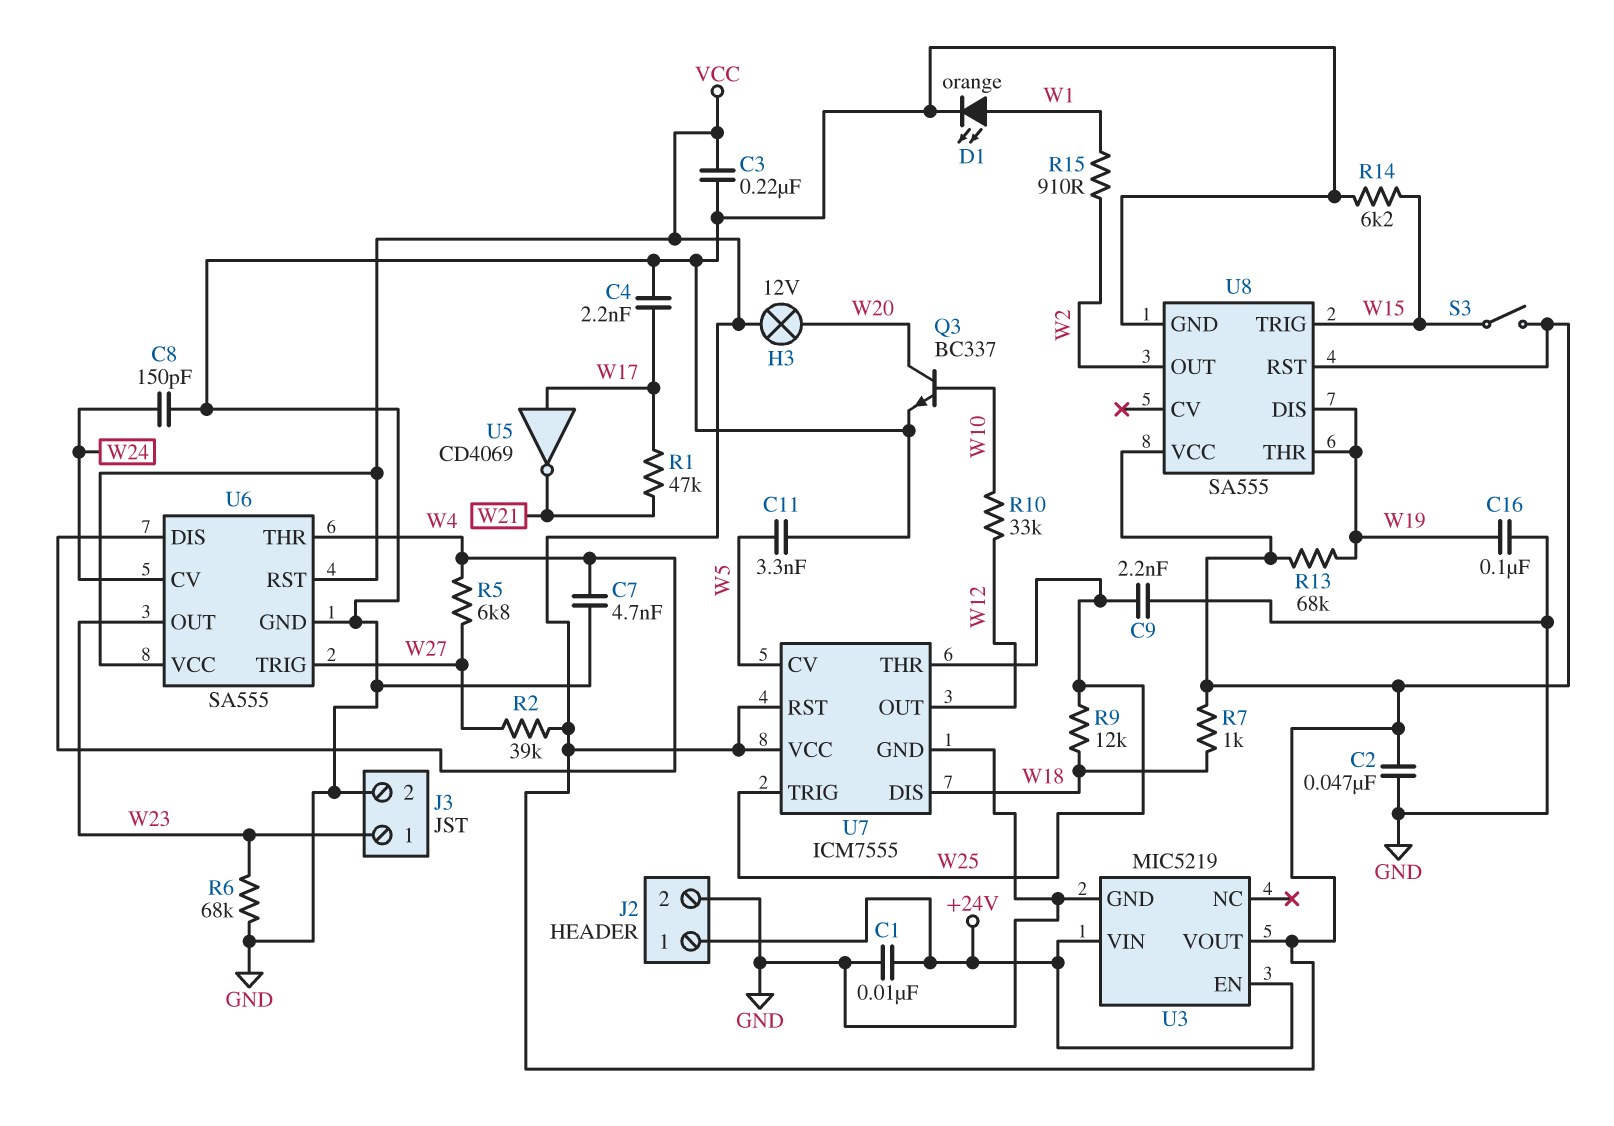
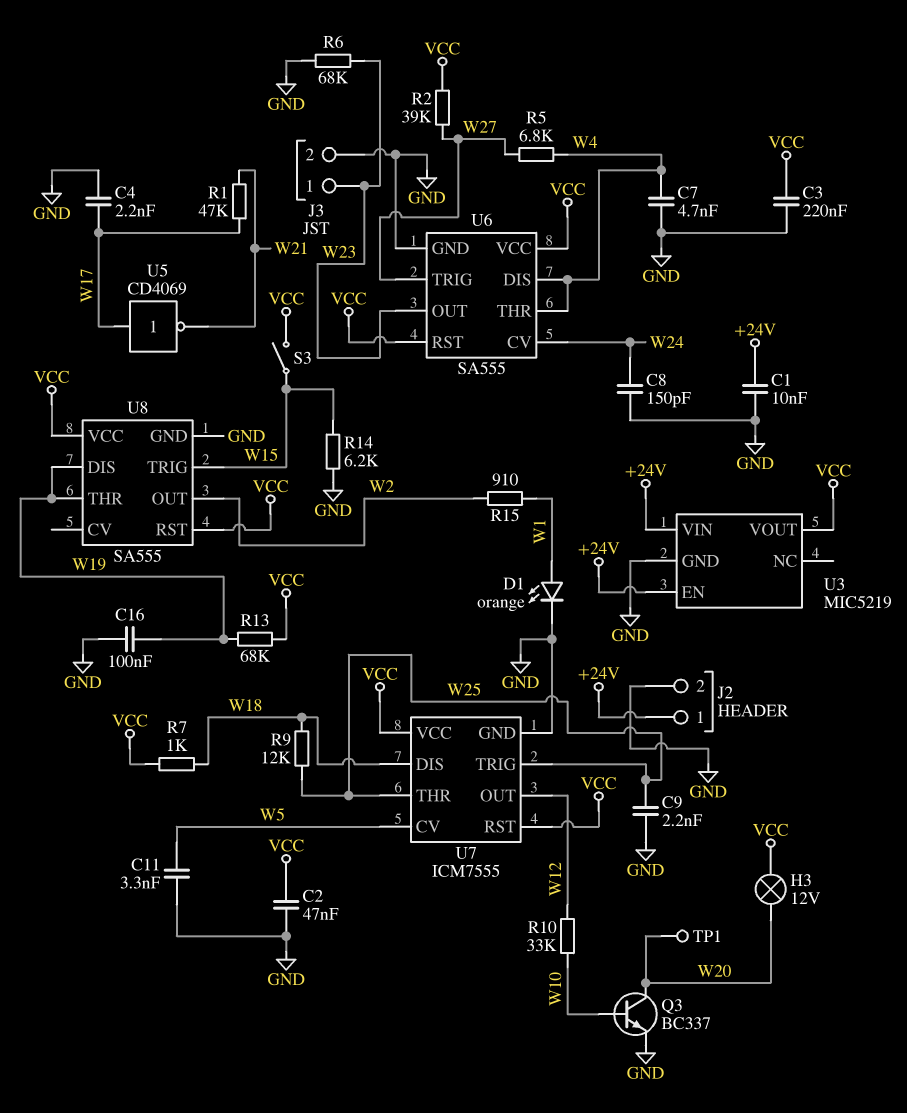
TP1: none -> test point (W20)

